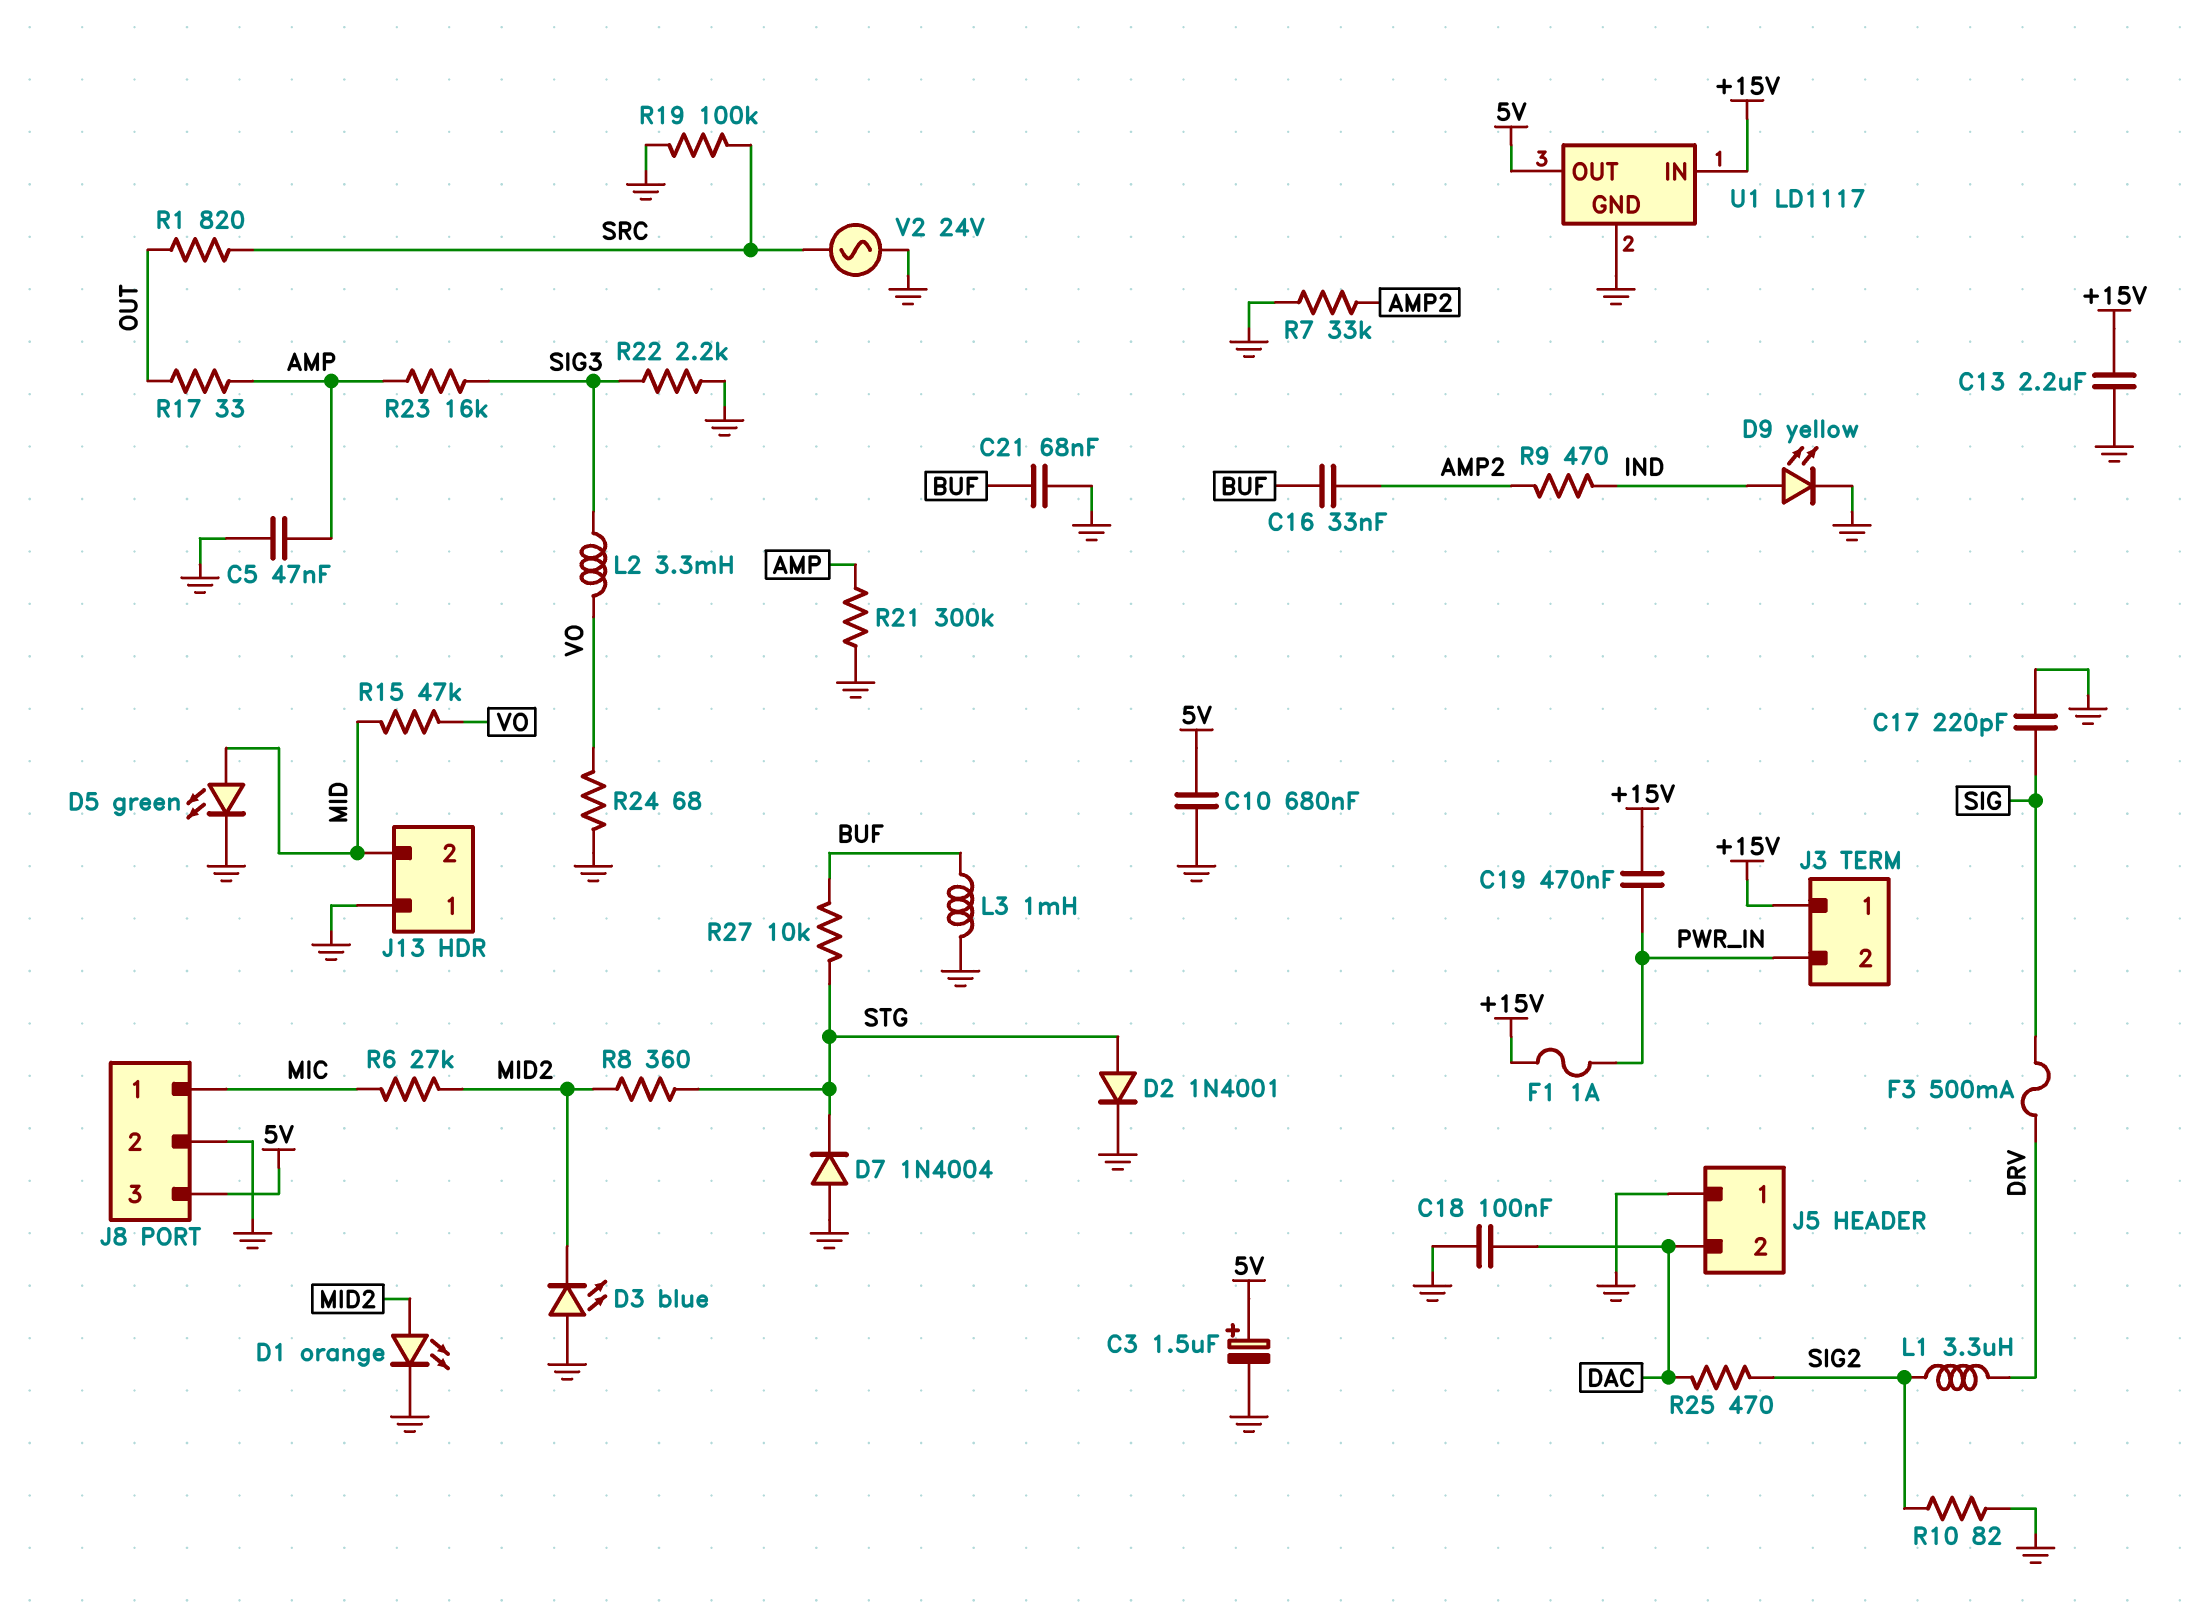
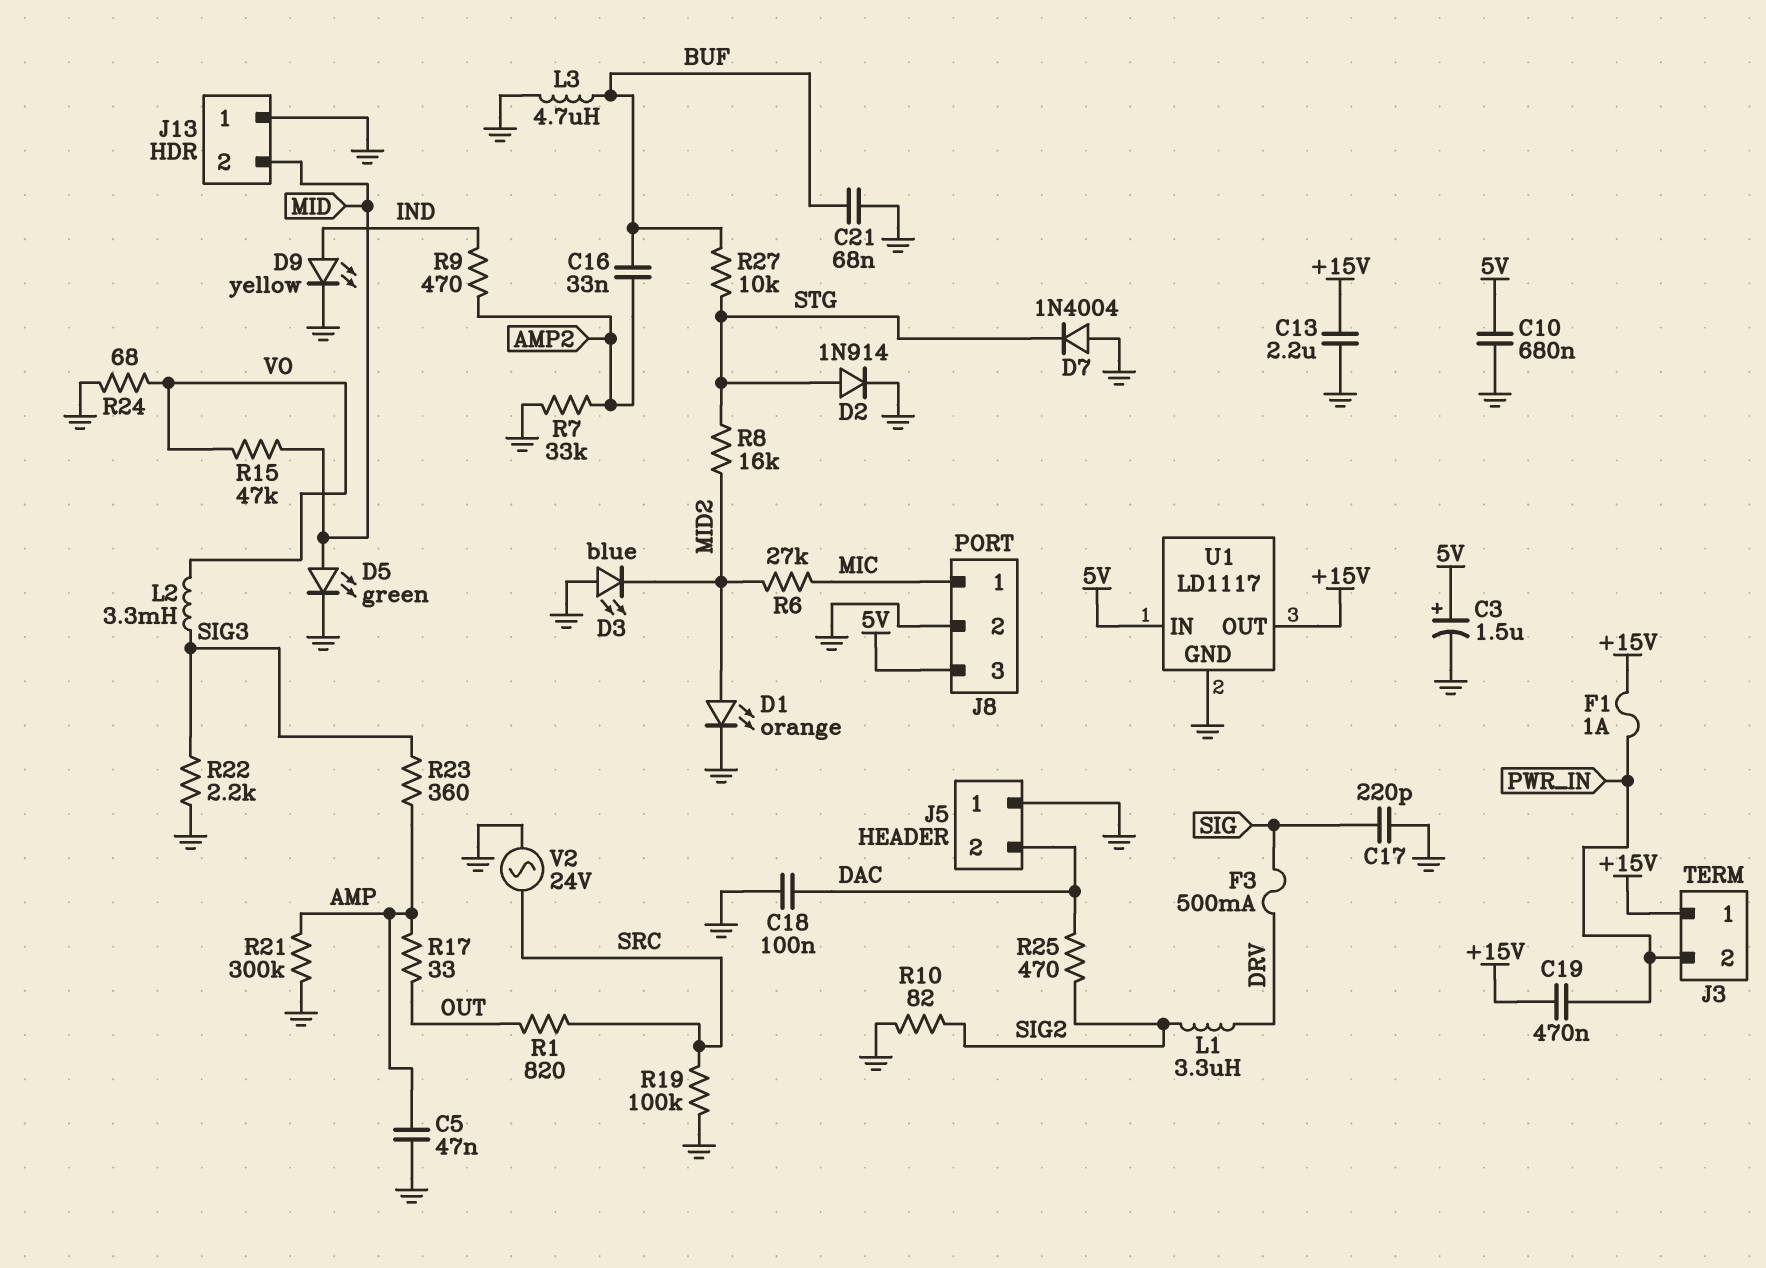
D2: diode 1N4001 (A STG, K GND) -> diode 1N914 (A STG, K GND)
L3: 1mH (BUF, GND) -> 4.7uH (BUF, GND)
R8: 360 (MID2, STG) -> 16k (MID2, STG)
R23: 16k (AMP, SIG3) -> 360 (AMP, SIG3)
U1 pin IN: +15V -> 5V
U1 pin OUT: 5V -> +15V

